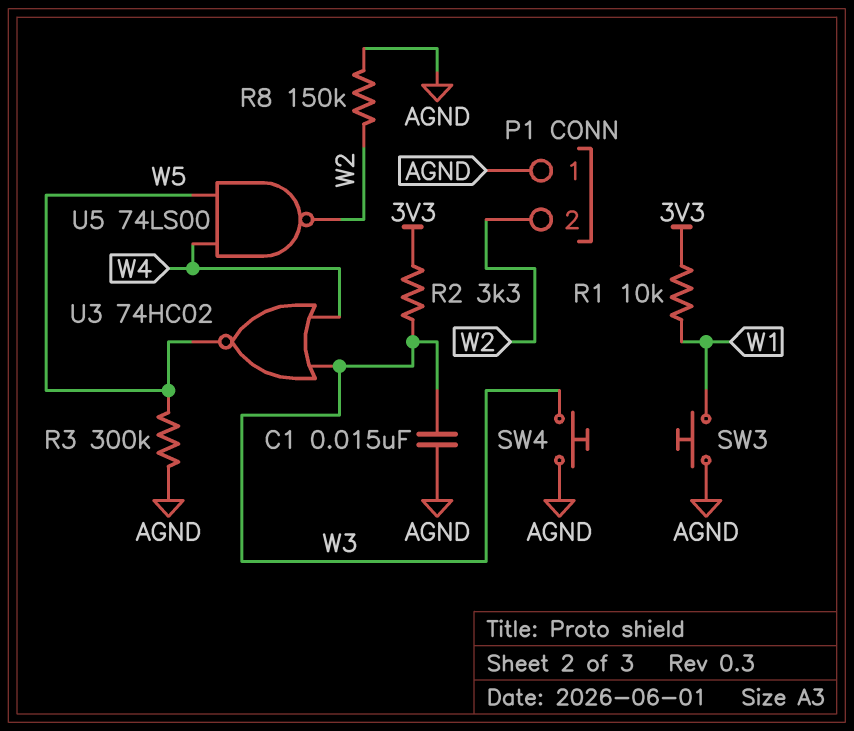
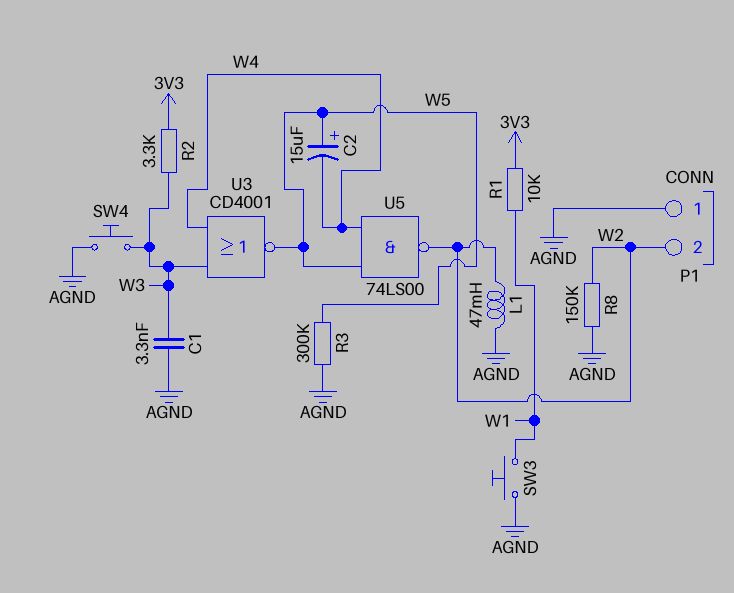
C1: 15nF (AGND, W3) -> 3.3nF (AGND, W3)
C2: none -> 15uF (plus W5, minus W4)
L1: none -> 47mH (AGND, W2)
U3: NOR 74HC02 (in W3, in W4, out W5) -> NOR CD4001 (in W3, in W4, out W5)

